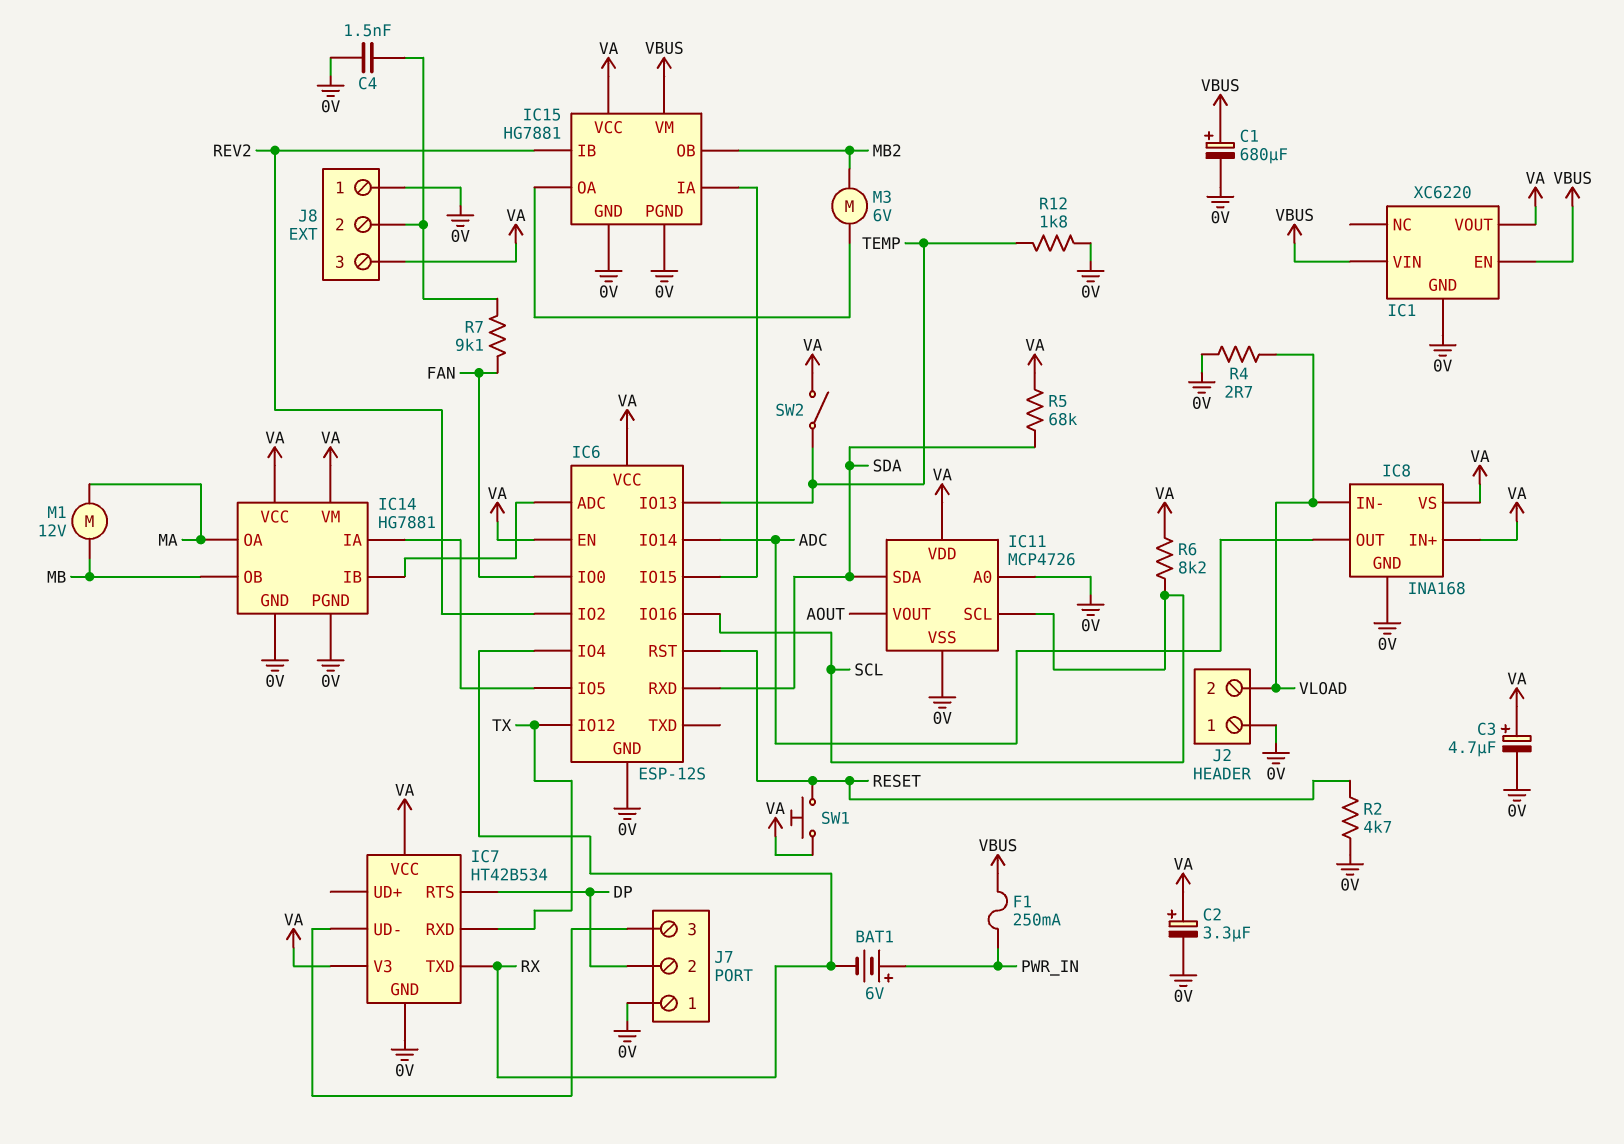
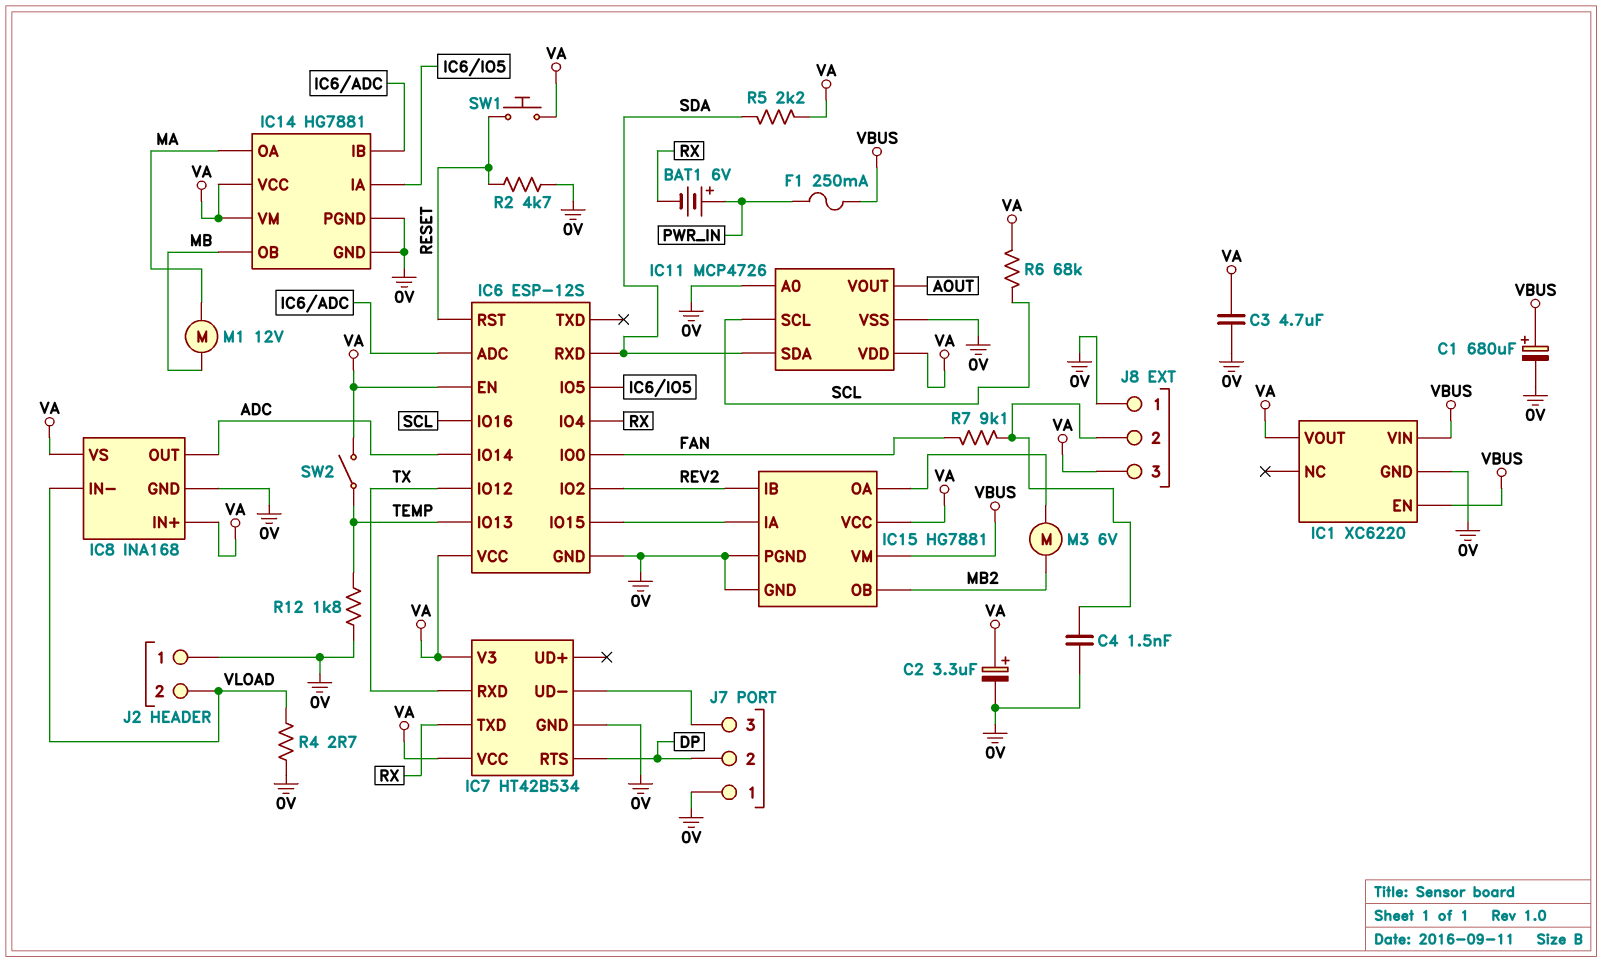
C3: 4.7uF (plus VA, minus 0V) -> 4.7uF (0V, VA)
R5: 68k (SDA, VA) -> 2.2k (SDA, VA)
R6: 8.2k (SCL, VA) -> 68k (SCL, VA)

